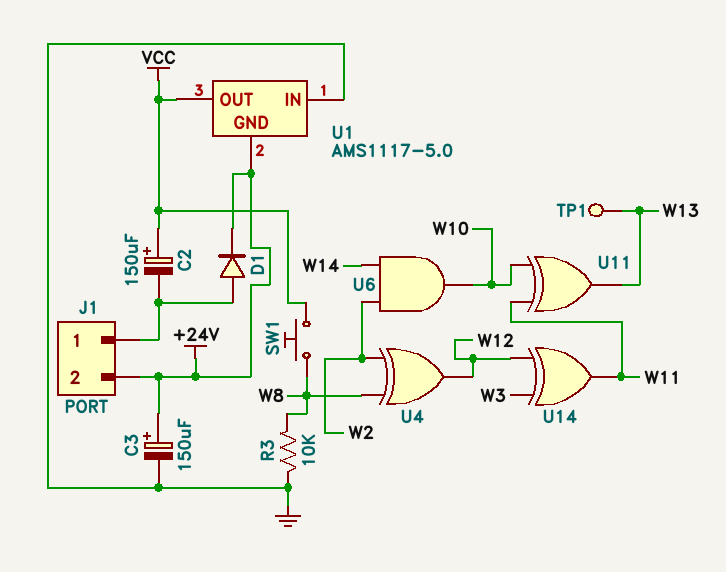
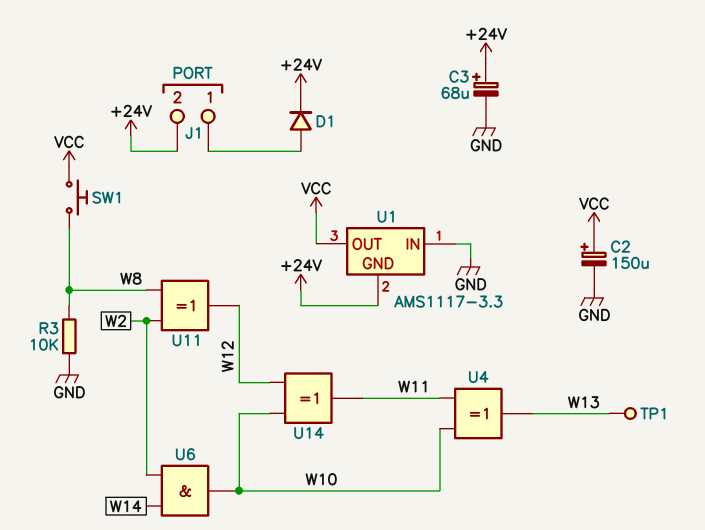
C2: 150uF (plus VCC, minus J1/1) -> 150uF (plus VCC, minus GND)
C3: 150uF (plus +24V, minus GND) -> 68uF (plus +24V, minus GND)
U1: AMS1117-5.0 -> AMS1117-3.3
U4: XOR (in W2, in W8, out W12) -> XOR (in W10, in W11, out W13)
U11: XOR (in W10, in W11, out W13) -> XOR (in W2, in W8, out W12)
U14: XOR (in W3, in W12, out W11) -> XOR (in W10, in W12, out W11)

